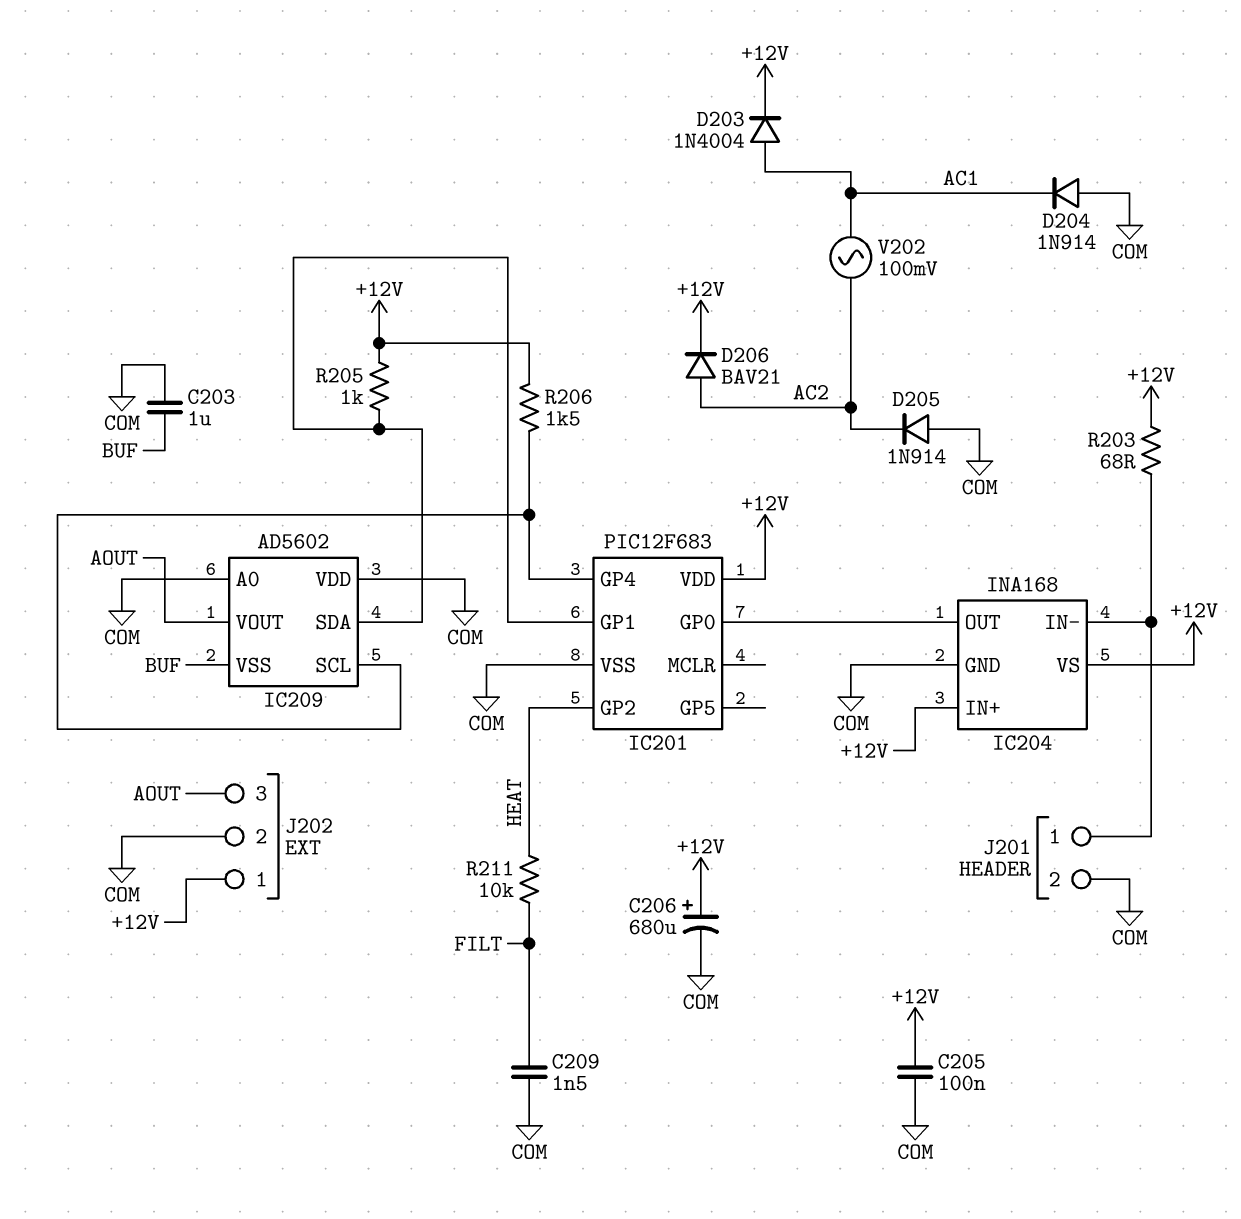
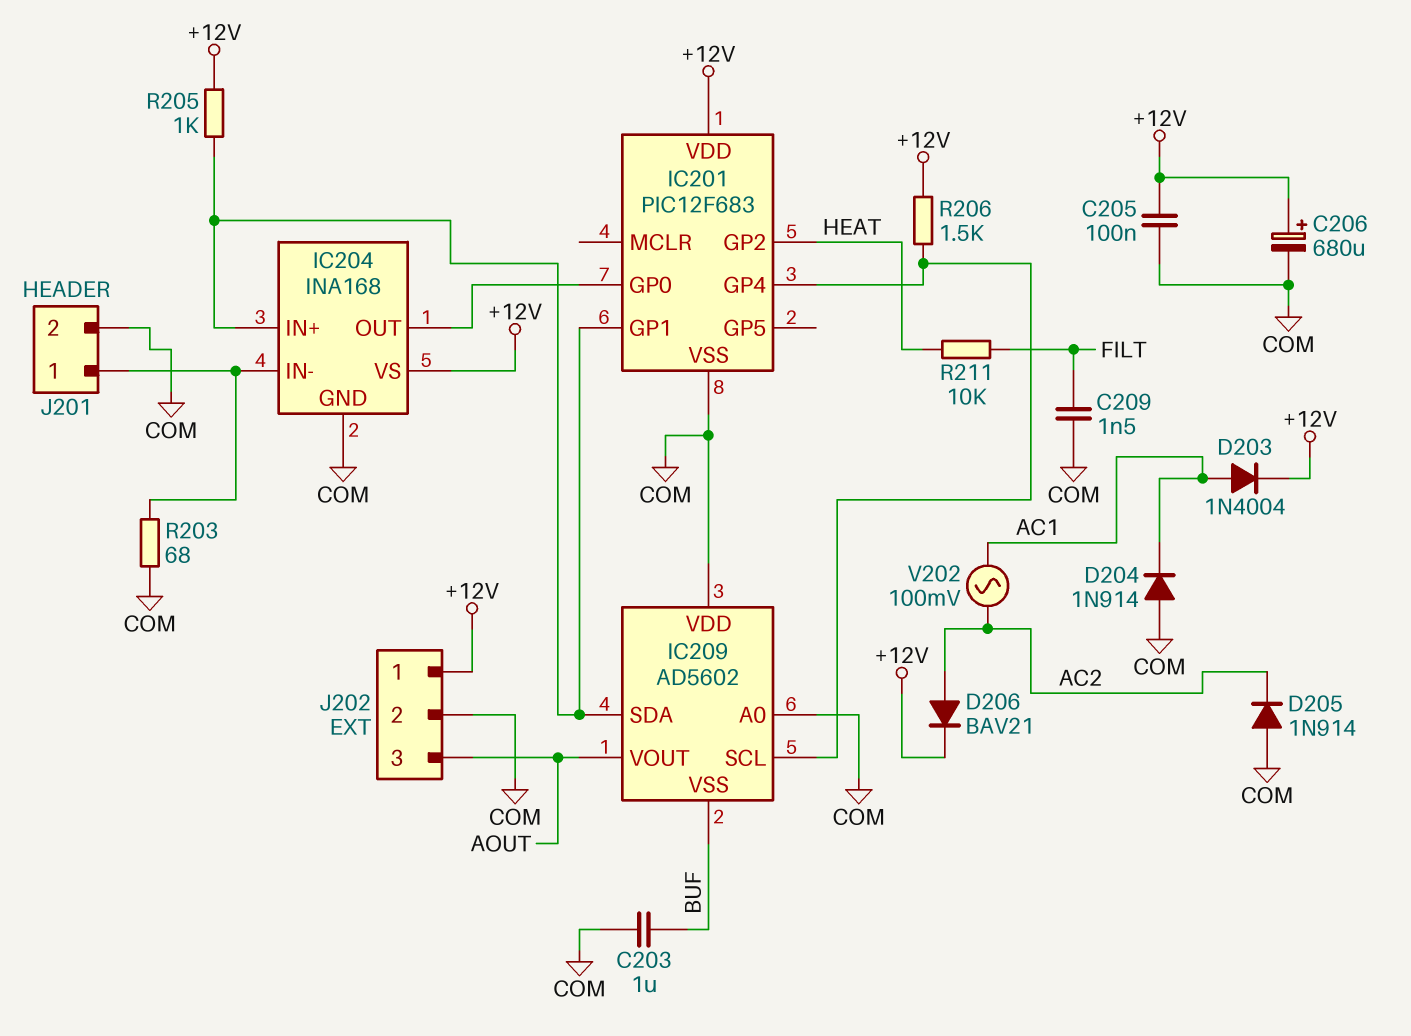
IC204 pin IN+: +12V -> IC201/GP1
R203: 68 (+12V, IC204/IN-) -> 68 (COM, IC204/IN-)

